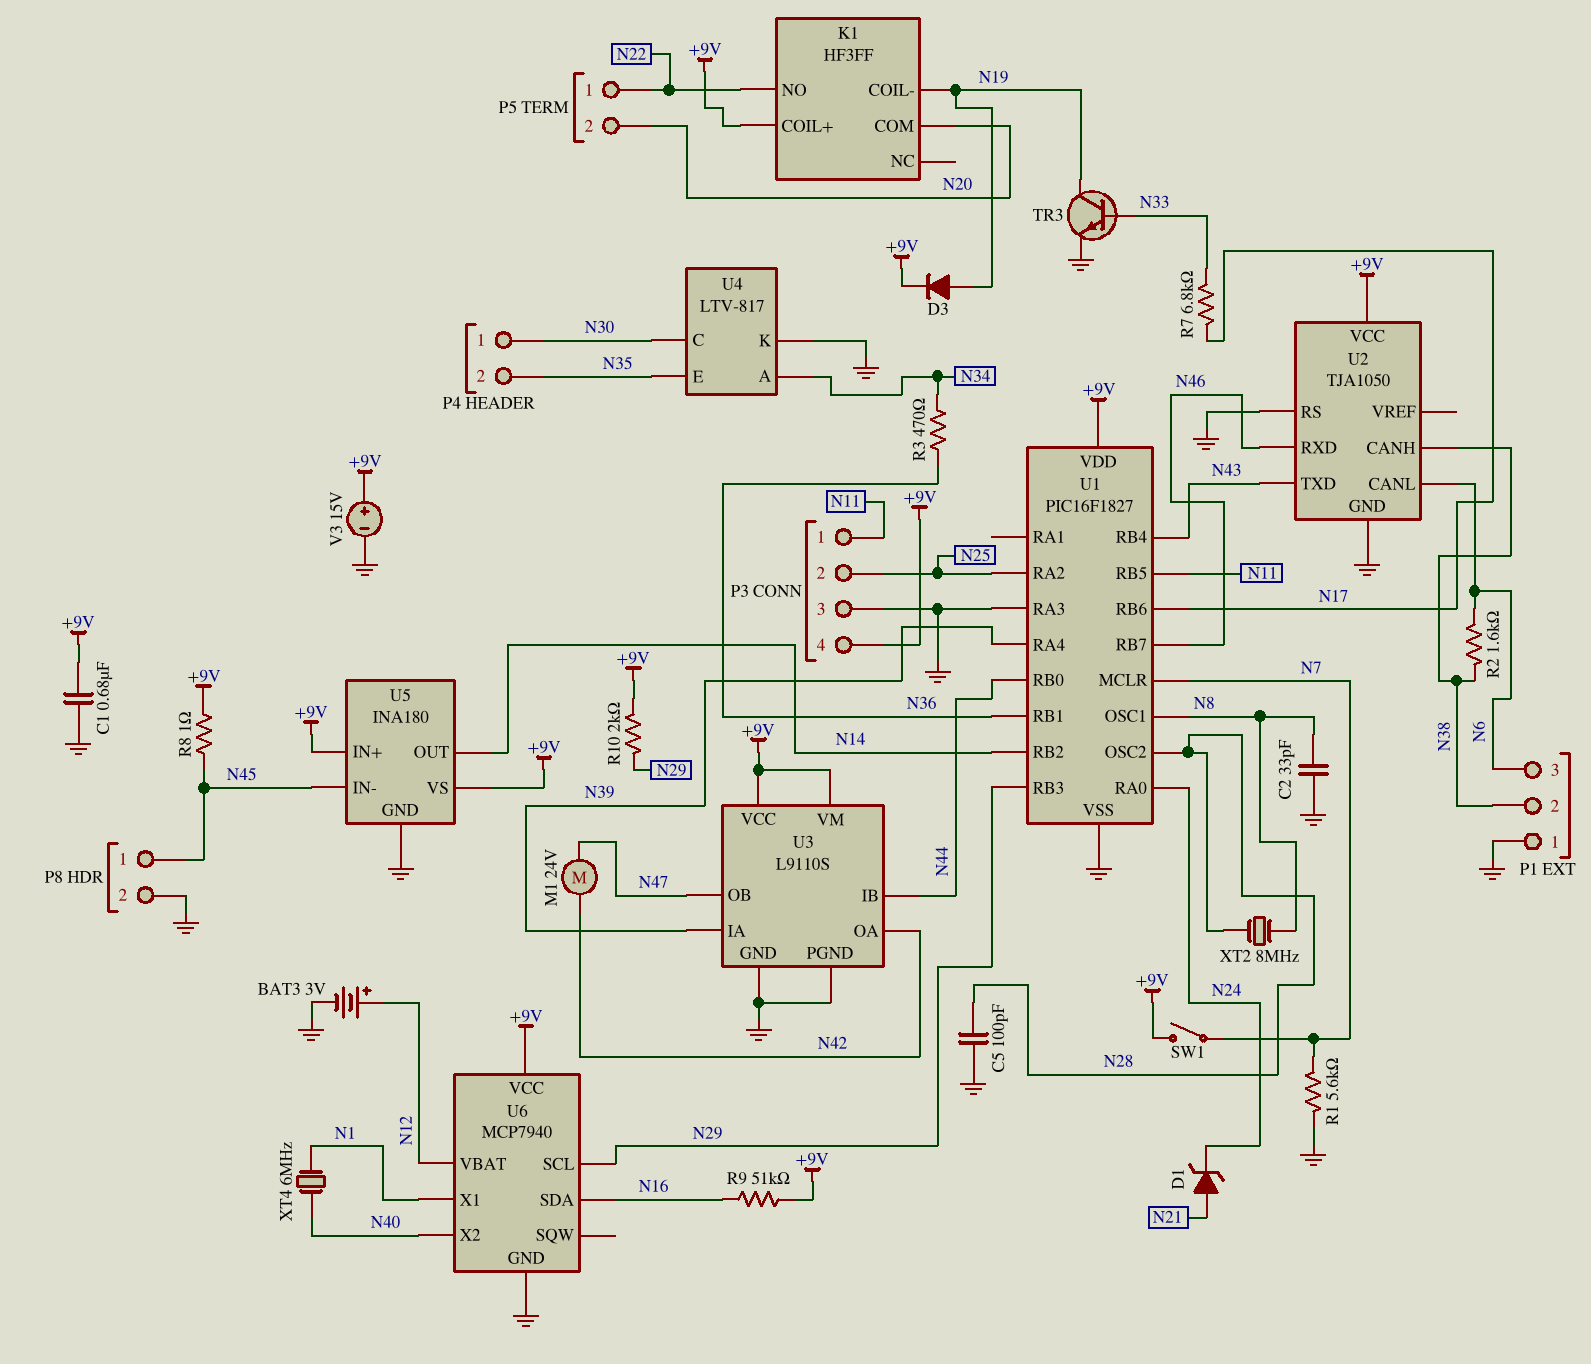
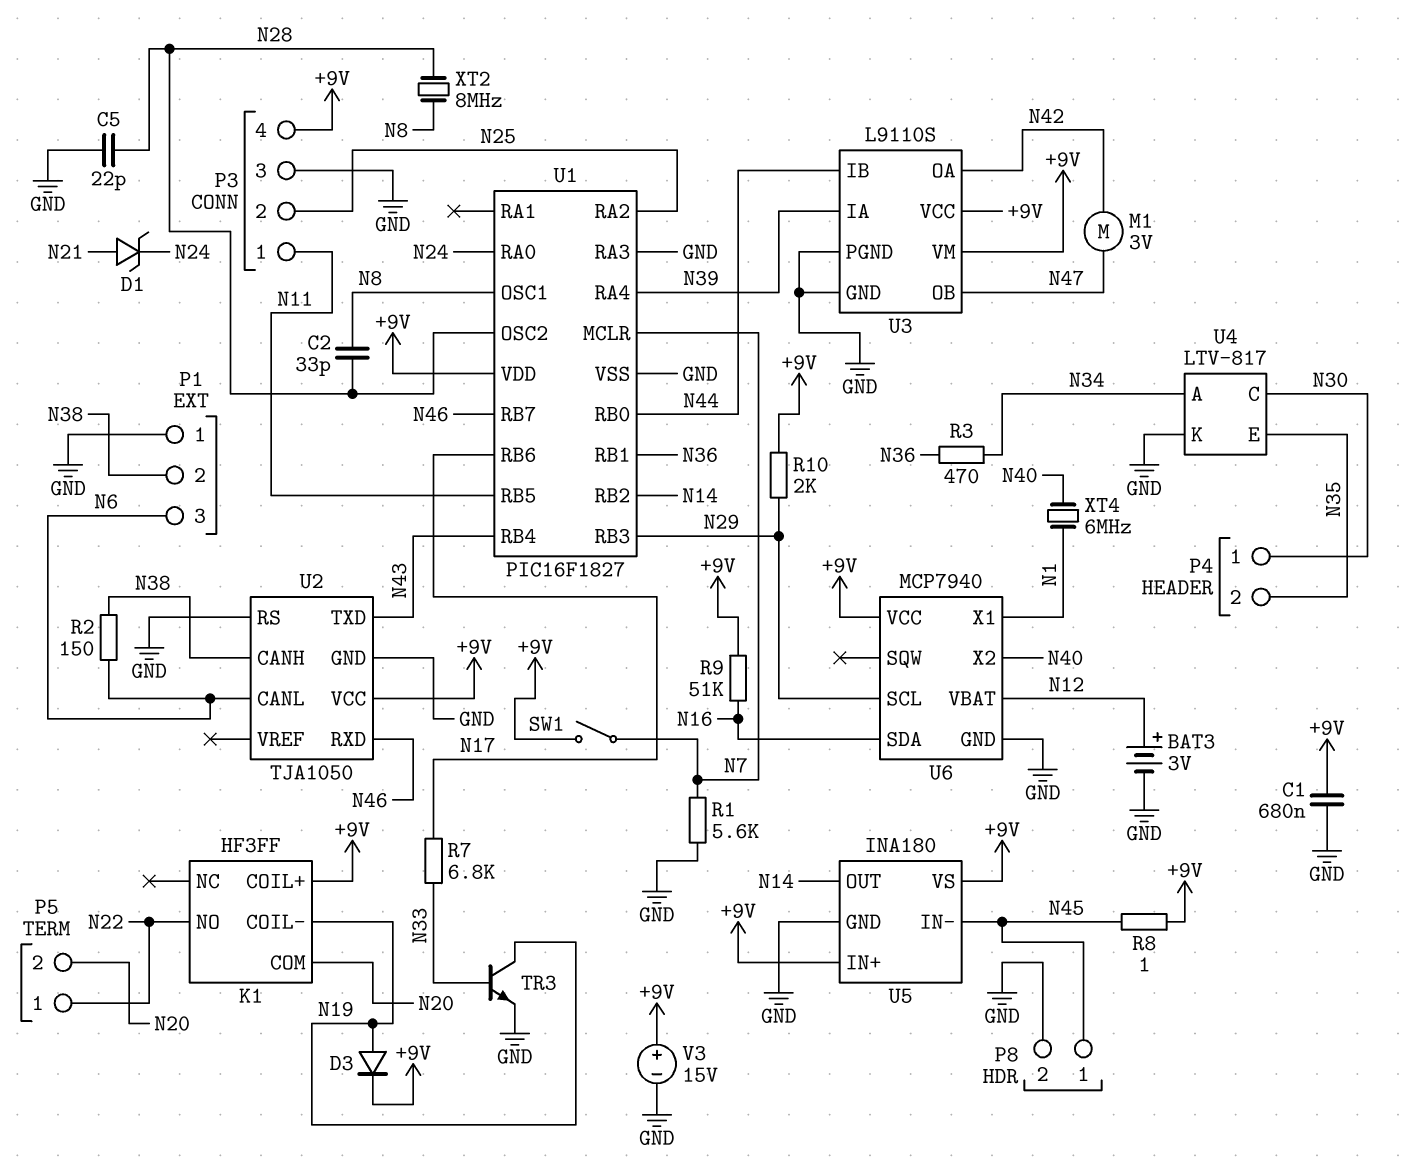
C2: 33pF (GND, N8) -> 33pF (N8, N28)
C5: 100pF (GND, N28) -> 22pF (GND, N28)
M1: motor 24V (N42, N47) -> motor 3V (N42, N47)
R2: 1.6k (N6, N38) -> 150 (N6, N38)

